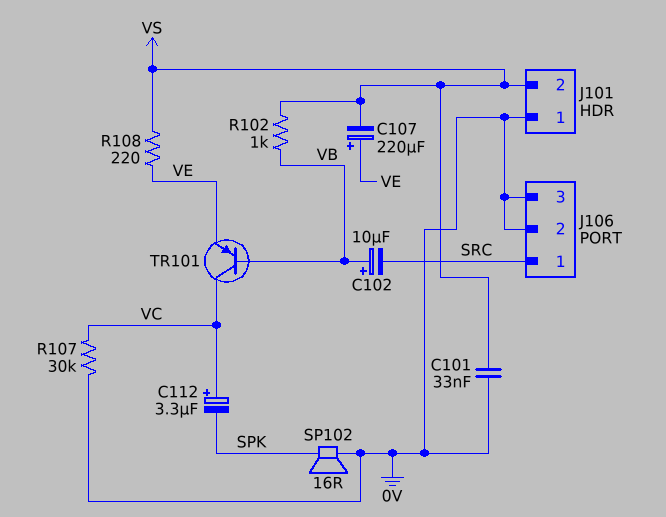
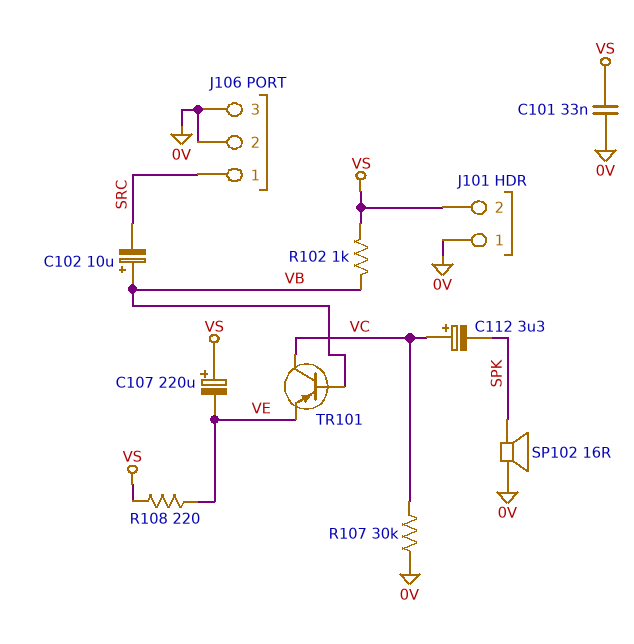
C107: 220uF (plus VE, minus VS) -> 220uF (plus VS, minus VE)

